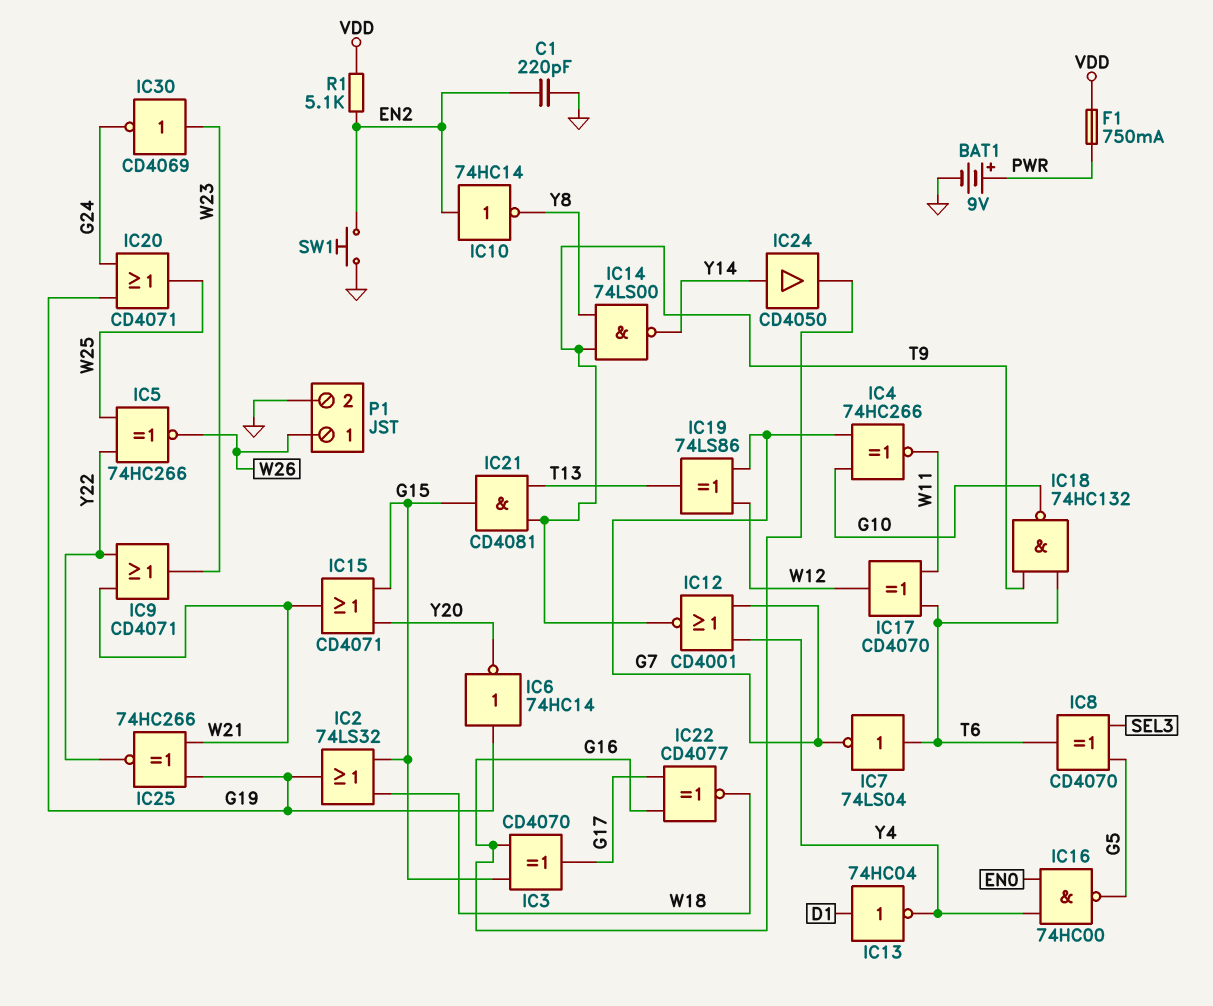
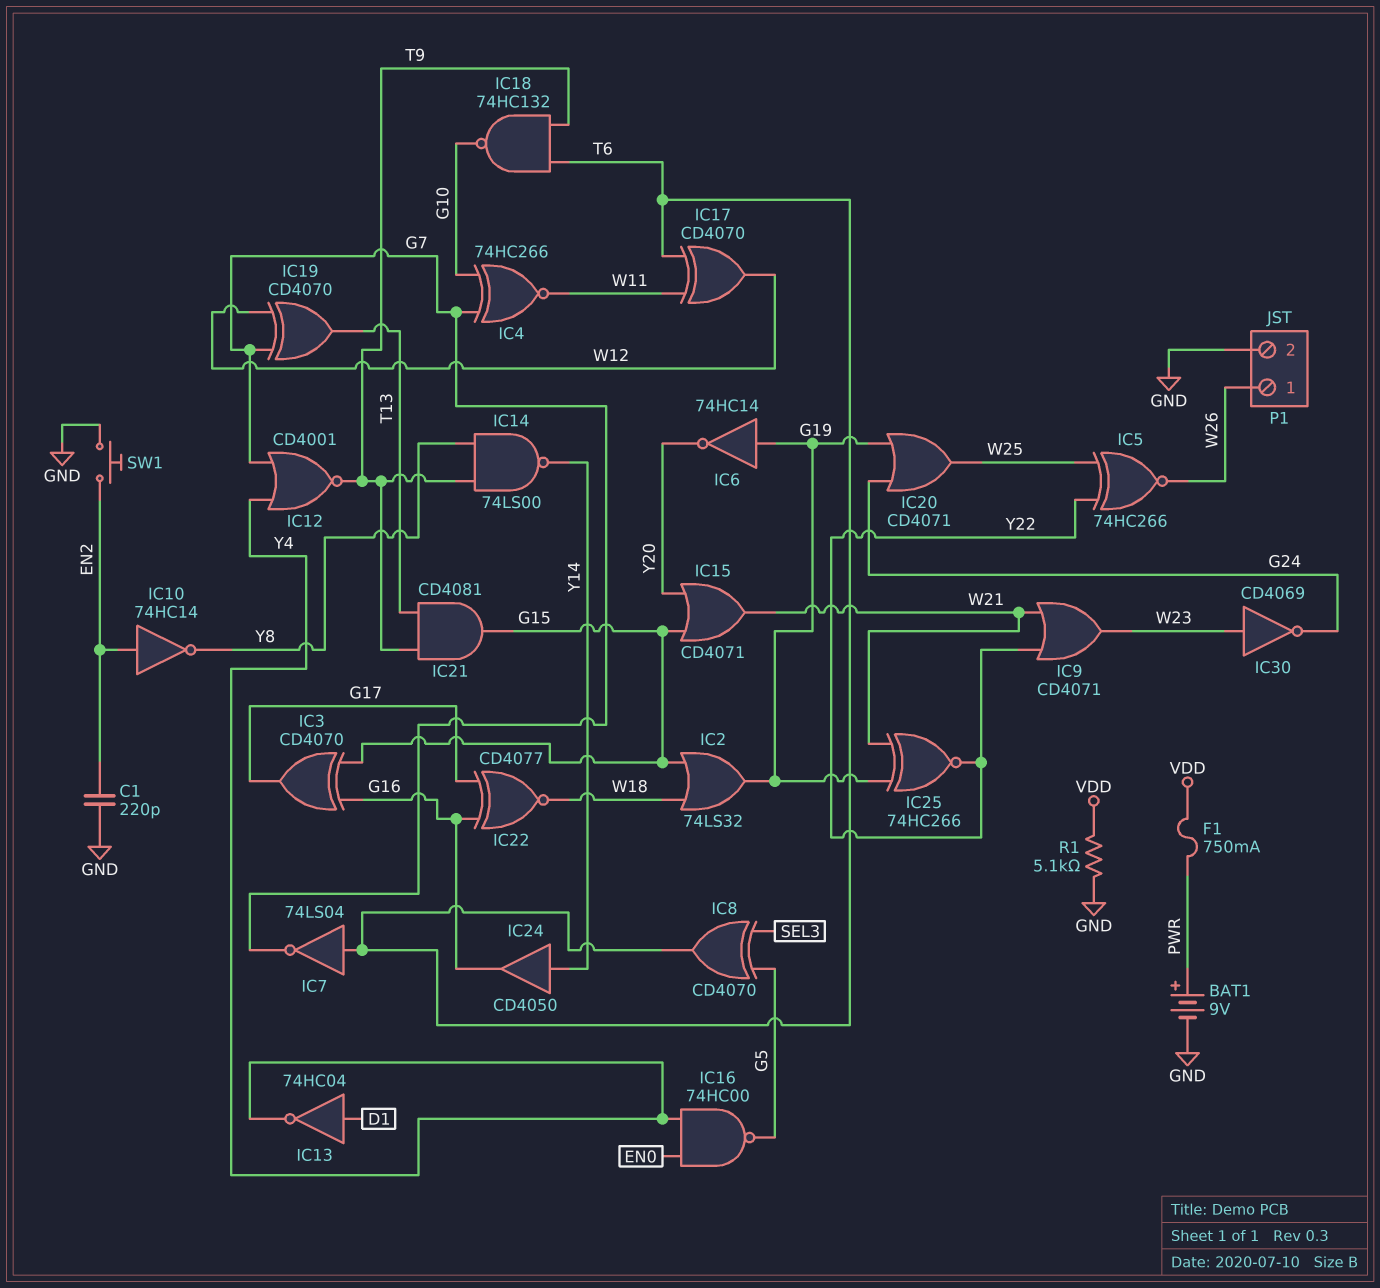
IC19: XOR 74LS86 (in G7, in W12, out T13) -> XOR CD4070 (in G7, in W12, out T13)
R1: 5.1k (EN2, VDD) -> 5.1k (GND, VDD)

